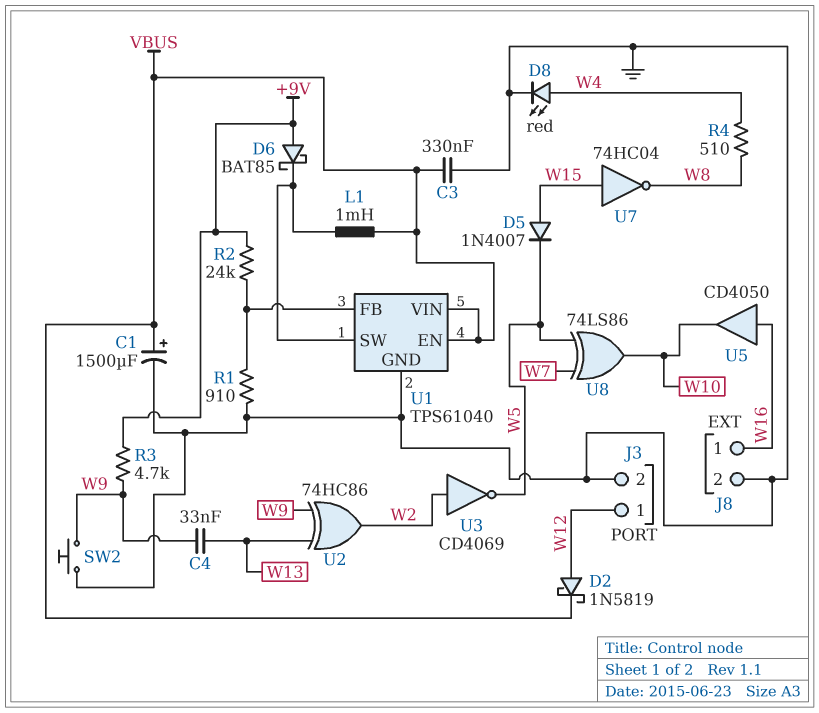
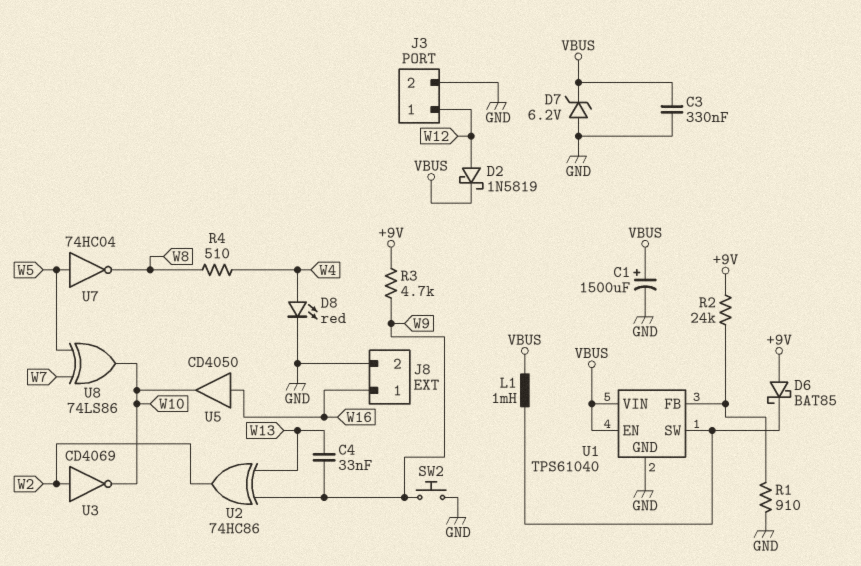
D5: diode 1N4007 (A W15, K W5) -> none
D7: none -> zener 6.2V (A GND, K VBUS)
U3: NOT CD4069 (in W2, out W5) -> NOT CD4069 (in W2, out W10)
U7: NOT 74HC04 (in W15, out W8) -> NOT 74HC04 (in W5, out W8)

